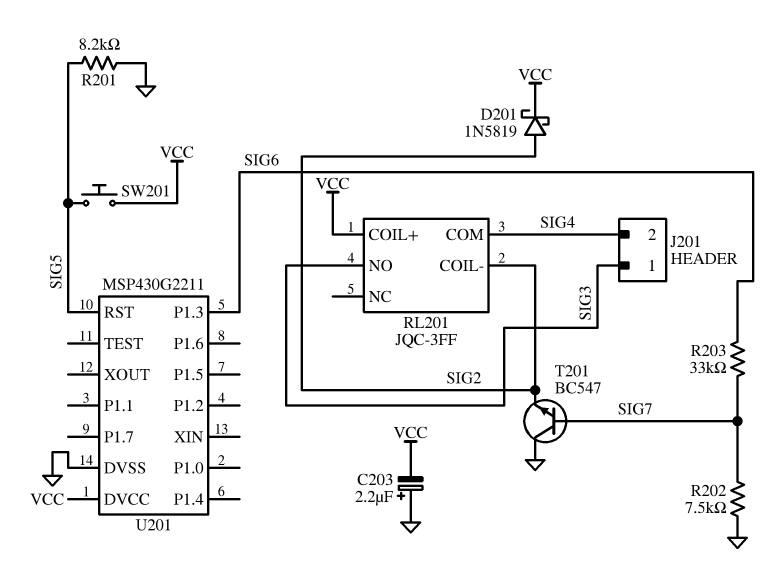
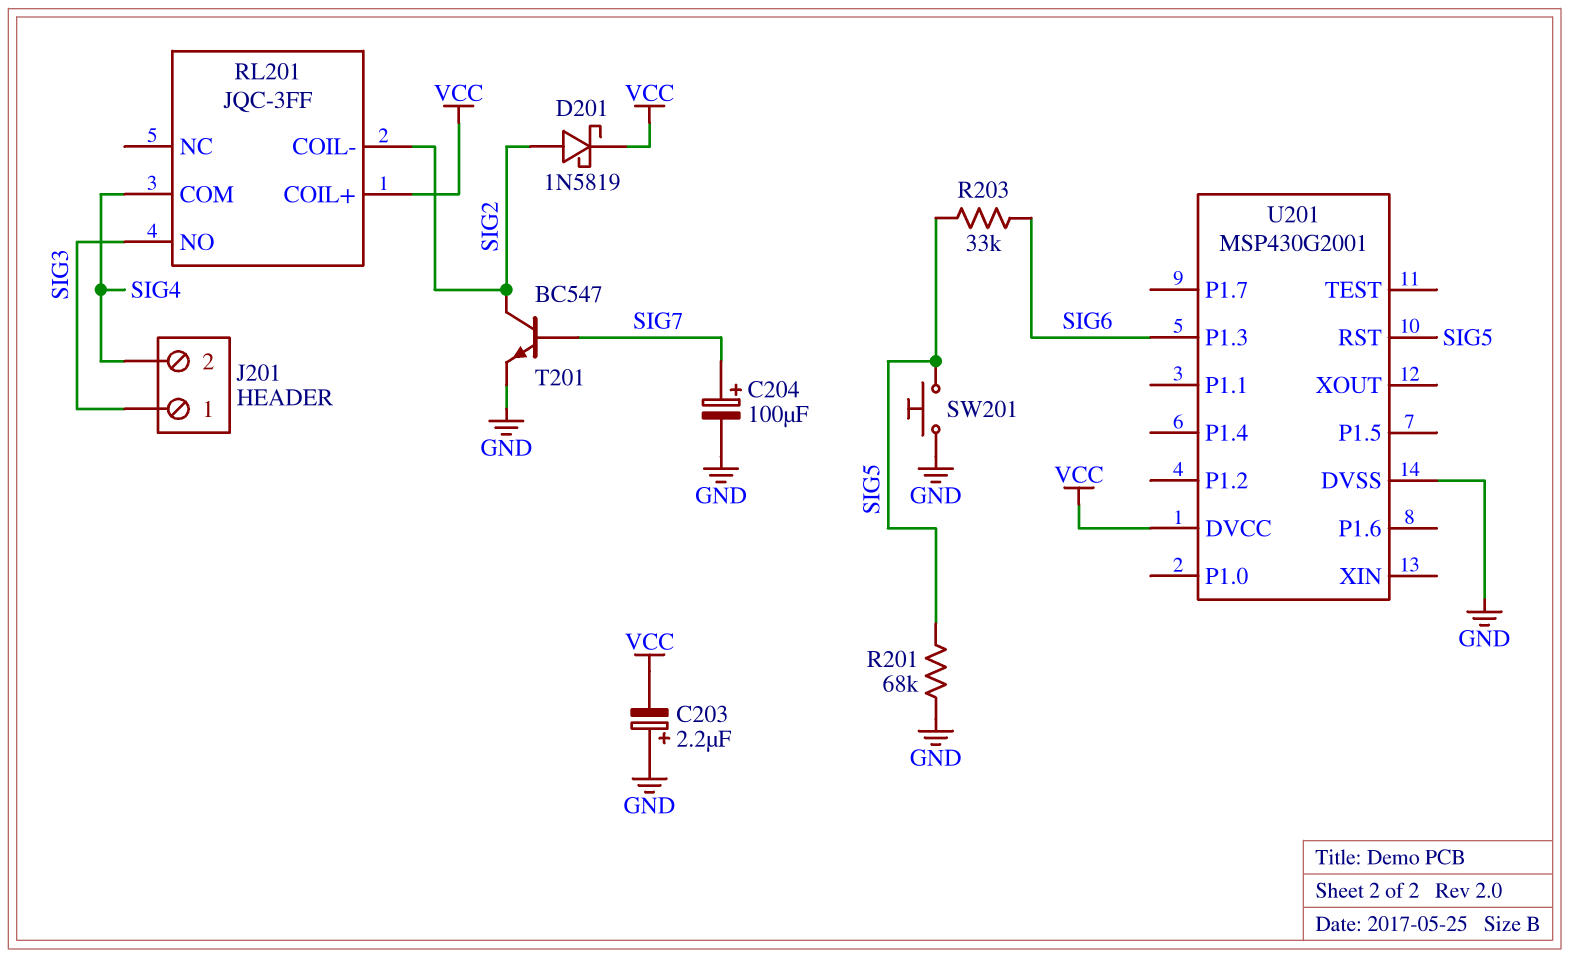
C204: none -> 100uF (plus SIG7, minus GND)
R201: 8.2k (GND, SIG5) -> 68k (GND, SIG5)
R202: 7.5k (GND, SIG7) -> none
R203: 33k (SIG6, SIG7) -> 33k (SIG5, SIG6)
SW201: button (SIG5, VCC) -> button (GND, SIG5)
T201: NPN BC547 (B SIG7, C GND, E SIG2) -> NPN BC547 (B SIG7, C SIG2, E GND)
U201: MSP430G2211 -> MSP430G2001

